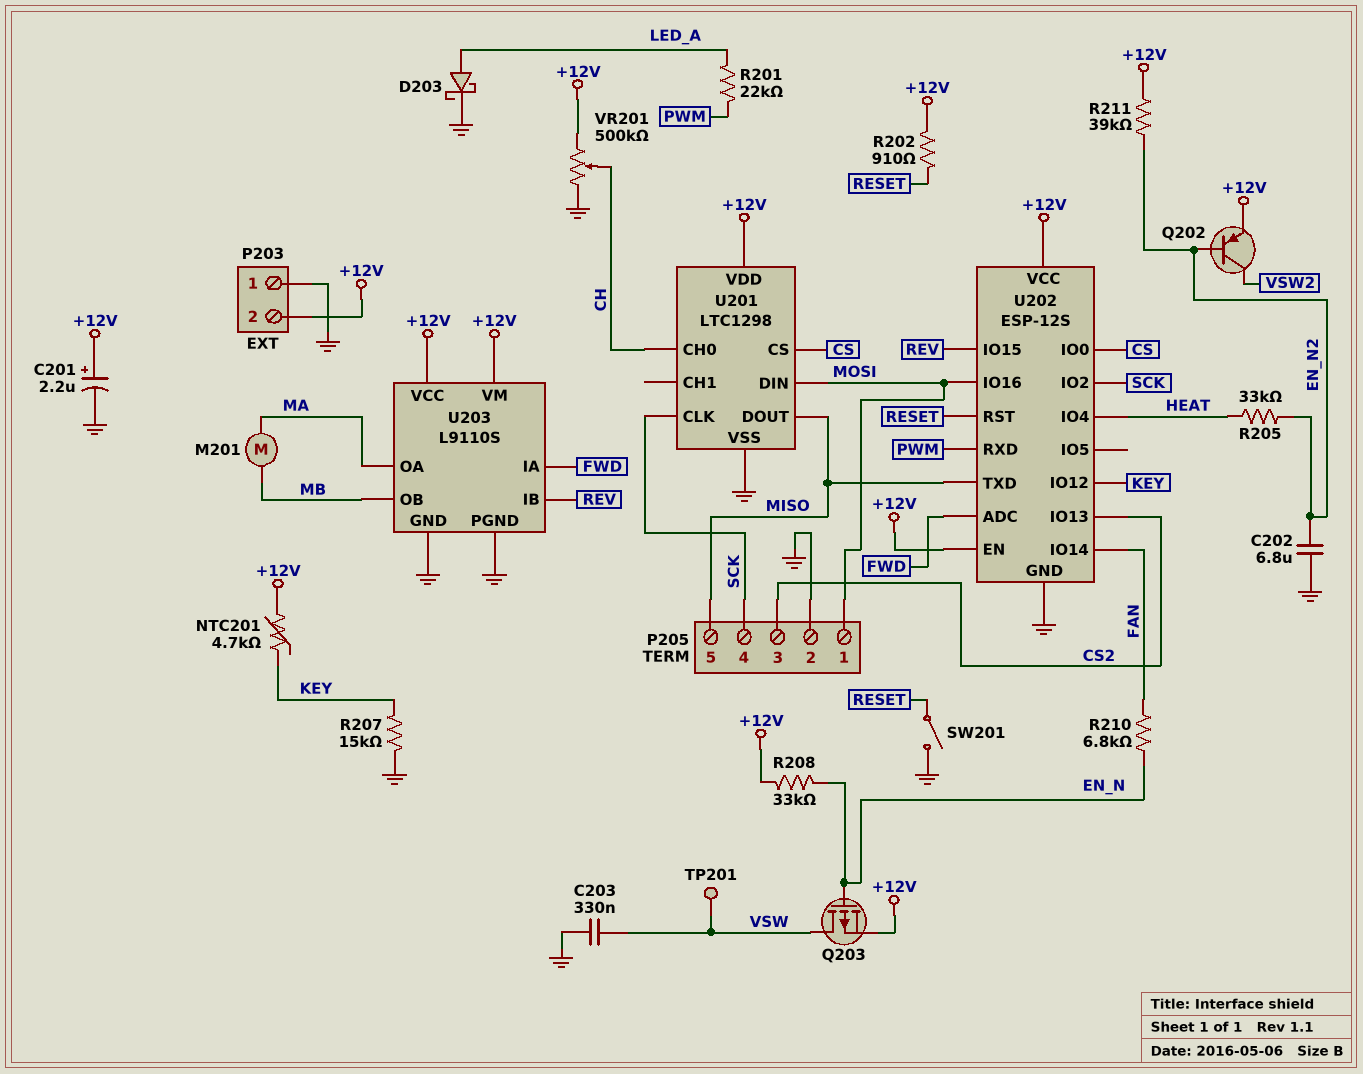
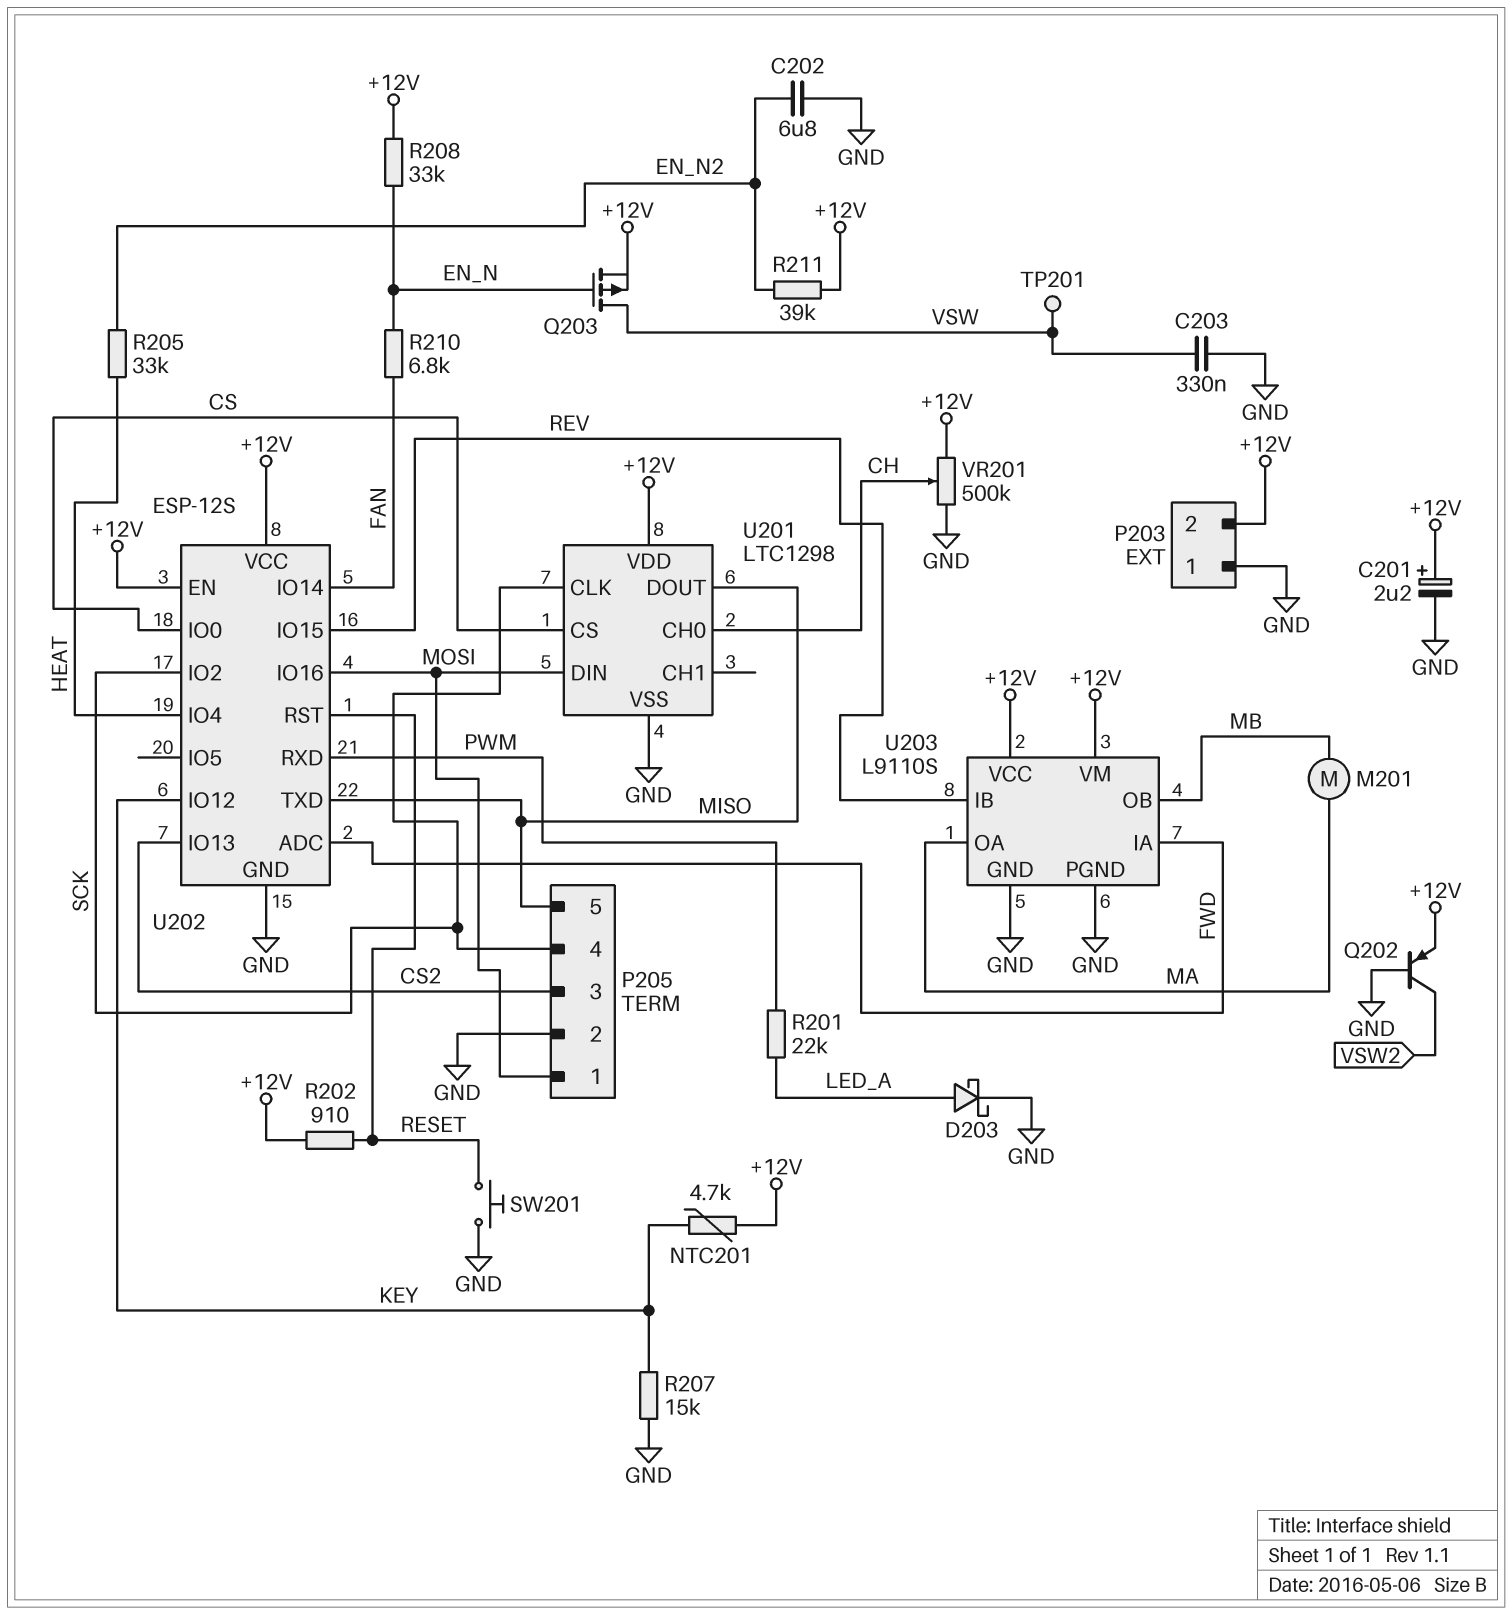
Q202: PNP (B EN_N2, C VSW2, E +12V) -> PNP (B GND, C VSW2, E +12V)
SW201: switch (GND, RESET) -> button (GND, RESET)

